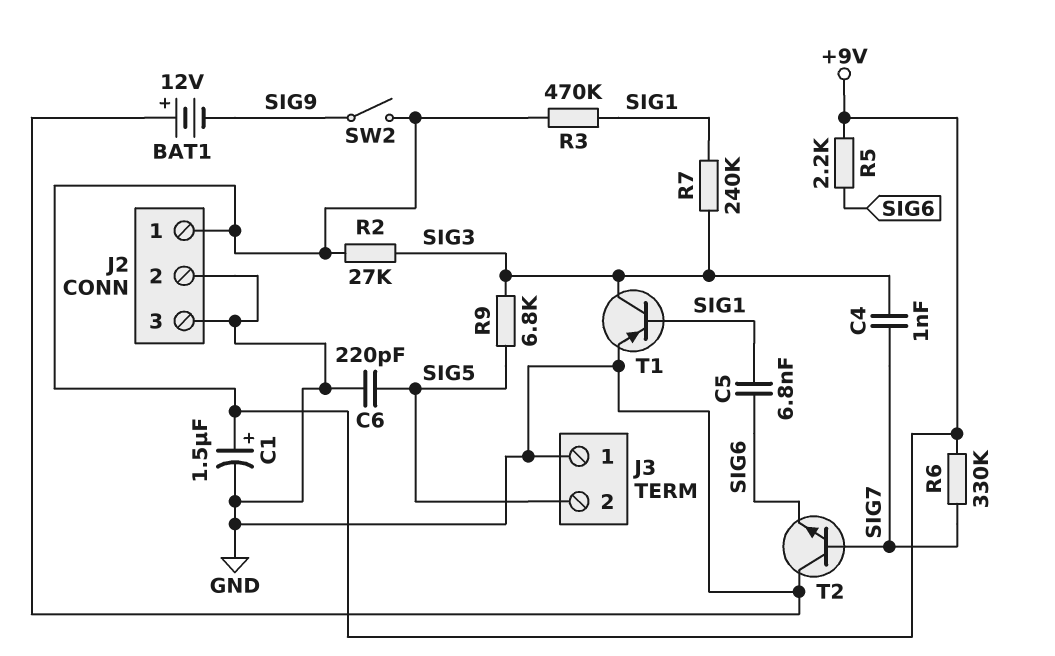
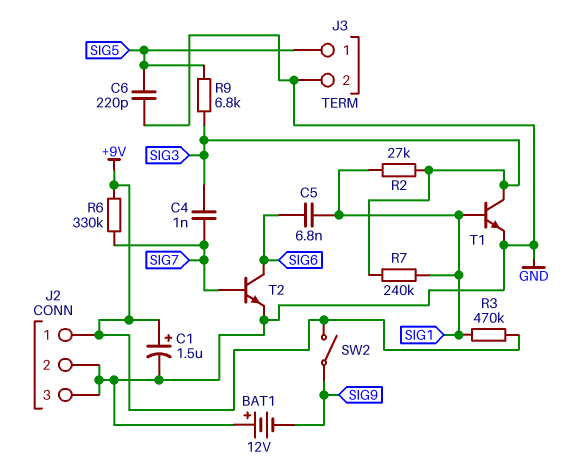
J3 pin 1: GND -> SIG5
J3 pin 2: SIG5 -> GND
R2: 27k (+9V, SIG3) -> 27k (SIG1, SIG3)
R5: 2.2k (+9V, SIG6) -> none
T1: PNP (B SIG1, C SIG3, E GND) -> NPN (B SIG1, C SIG3, E GND)
T2: NPN (B SIG7, C GND, E SIG6) -> NPN (B SIG7, C SIG6, E GND)

